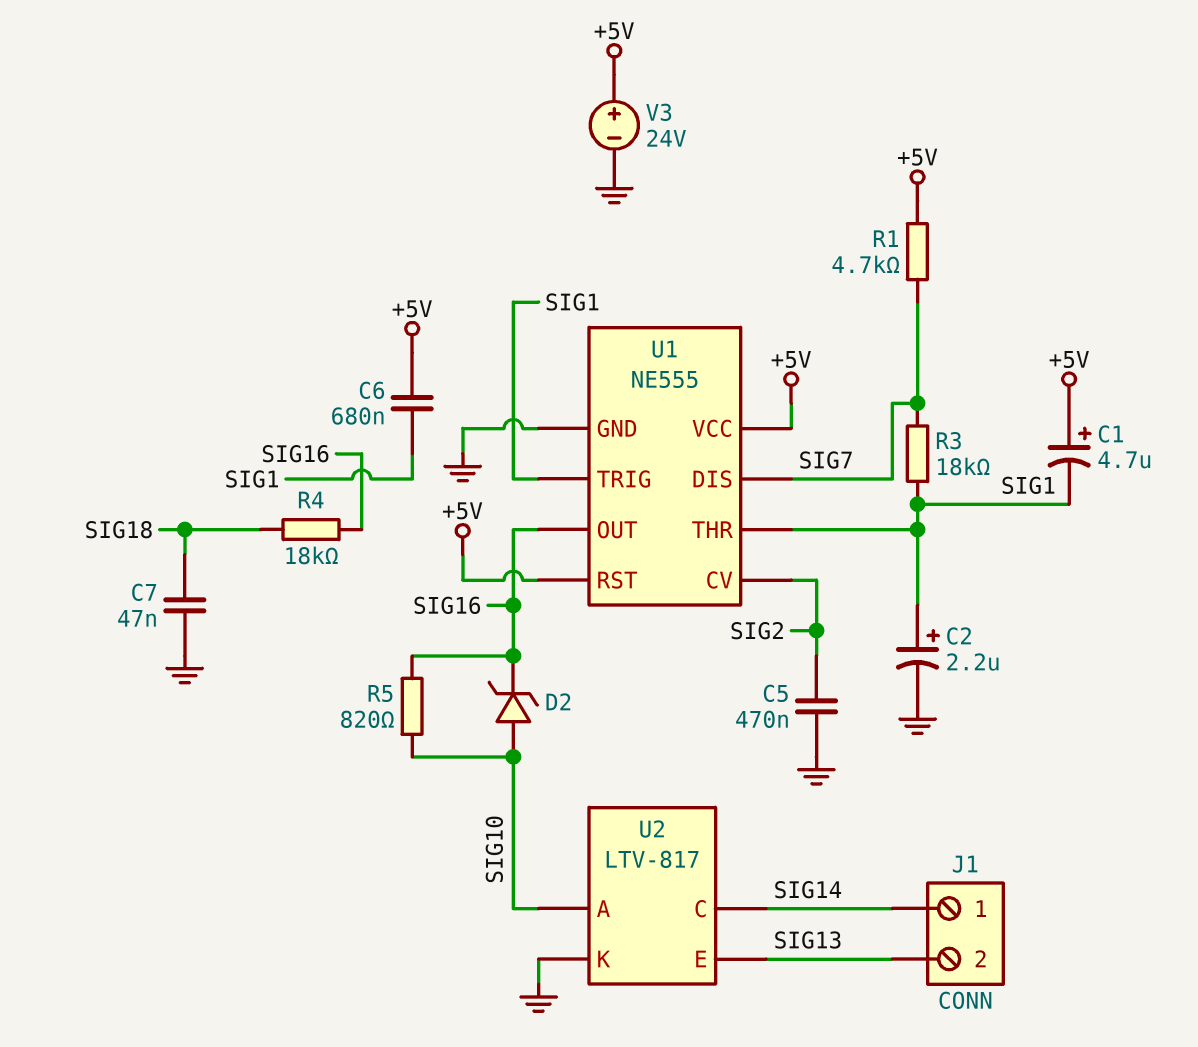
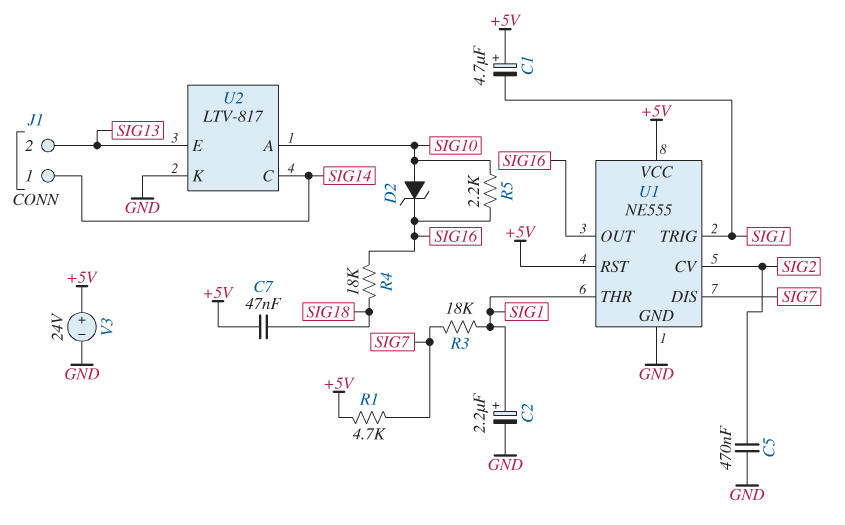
C6: 680nF (+5V, SIG1) -> none
C7: 47nF (GND, SIG18) -> 47nF (+5V, SIG18)
R5: 820 (SIG10, SIG16) -> 2.2k (SIG10, SIG16)

